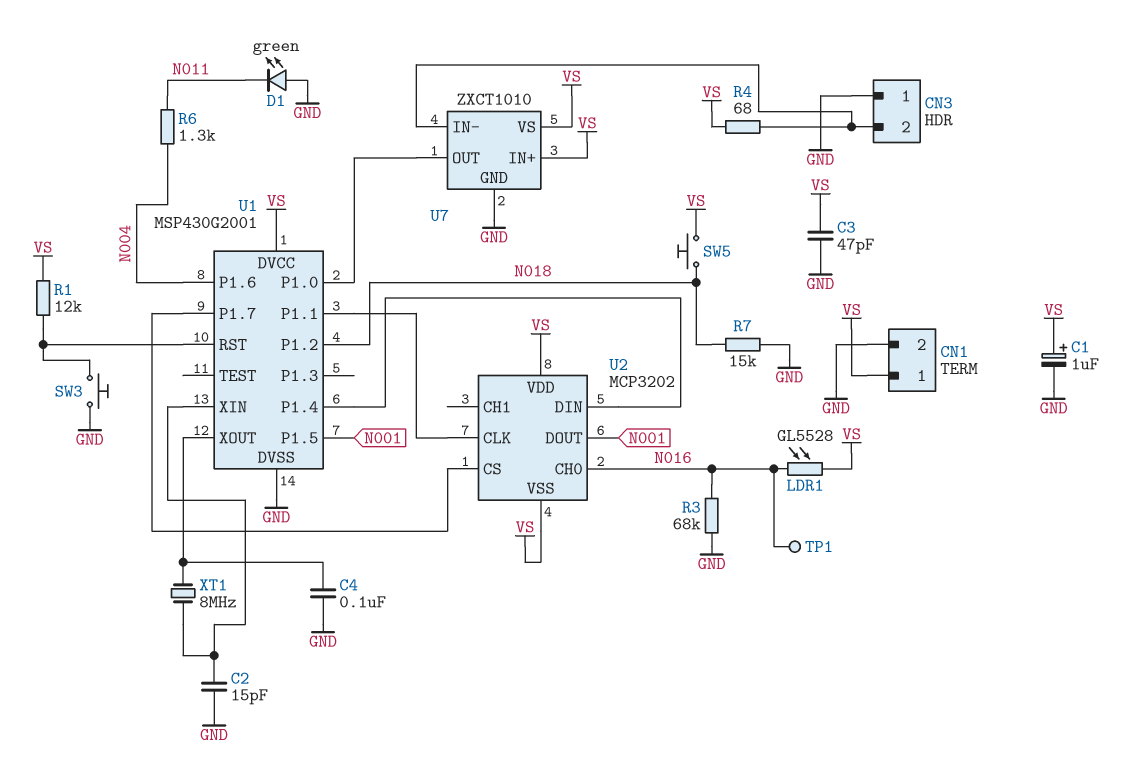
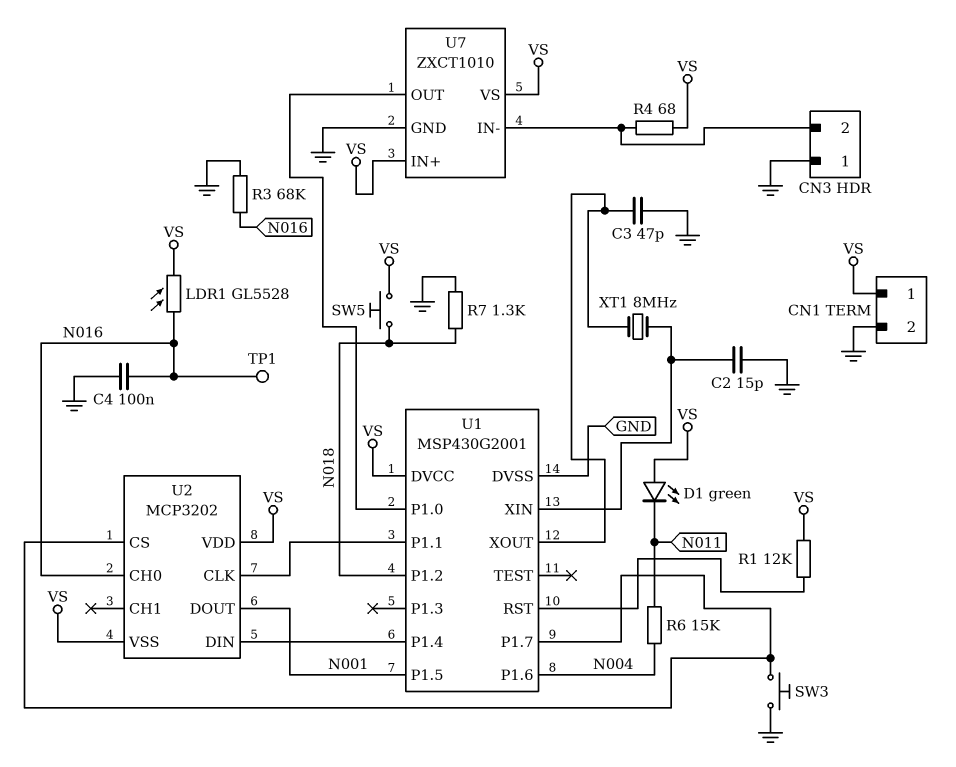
C1: 1uF (plus VS, minus GND) -> none
C3: 47pF (GND, VS) -> 47pF (GND, U1/XOUT)
C4: 100nF (GND, U1/XOUT) -> 100nF (GND, N016)
D1: LED green (A GND, K N011) -> LED green (A VS, K N011)
R6: 1.3k (N004, N011) -> 15k (N004, N011)
R7: 15k (GND, N018) -> 1.3k (GND, N018)
SW3: button (GND, U1/RST) -> button (GND, U1/P1.7)

